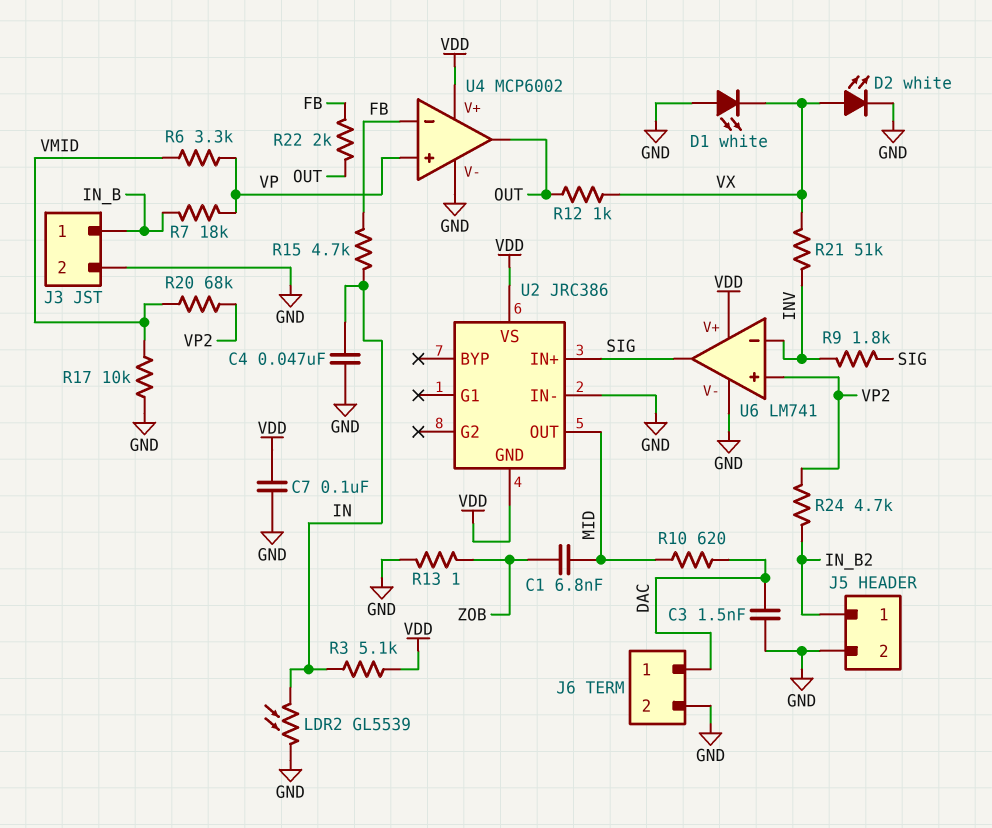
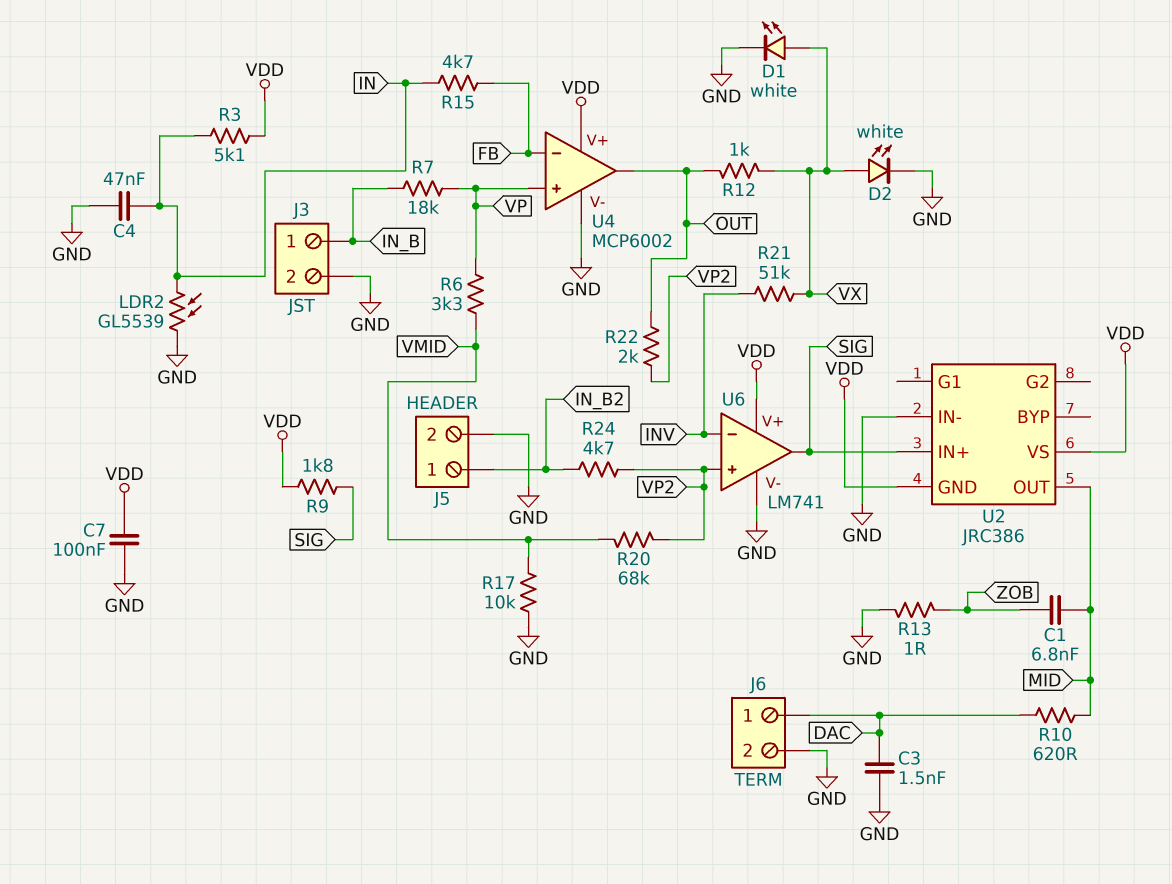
D1: LED white (A GND, K VX) -> LED white (A VX, K GND)
R9: 1.8k (INV, SIG) -> 1.8k (SIG, VDD)
R22: 2k (FB, OUT) -> 2k (OUT, VP2)

